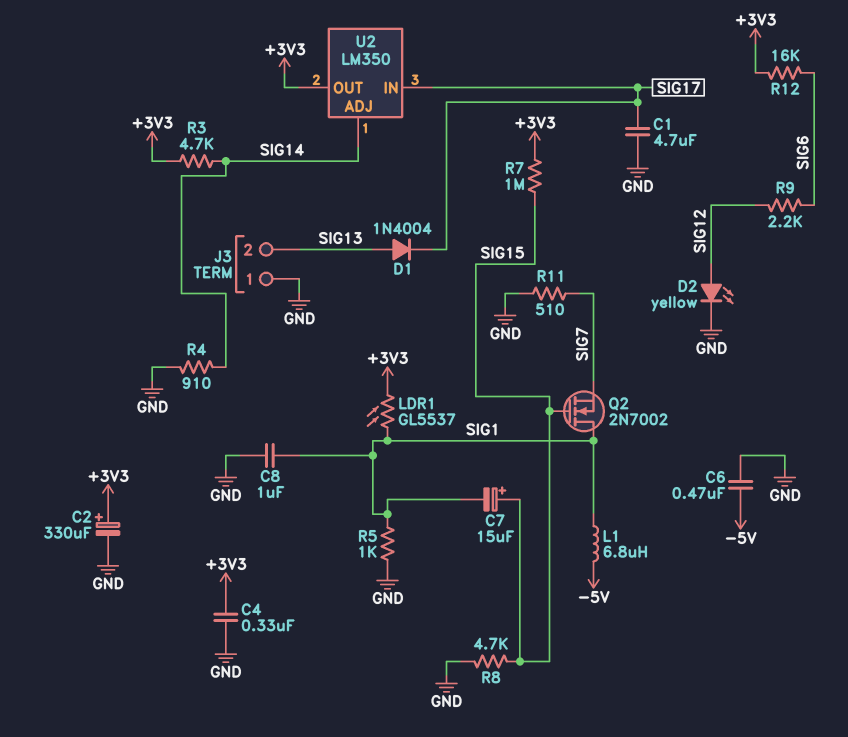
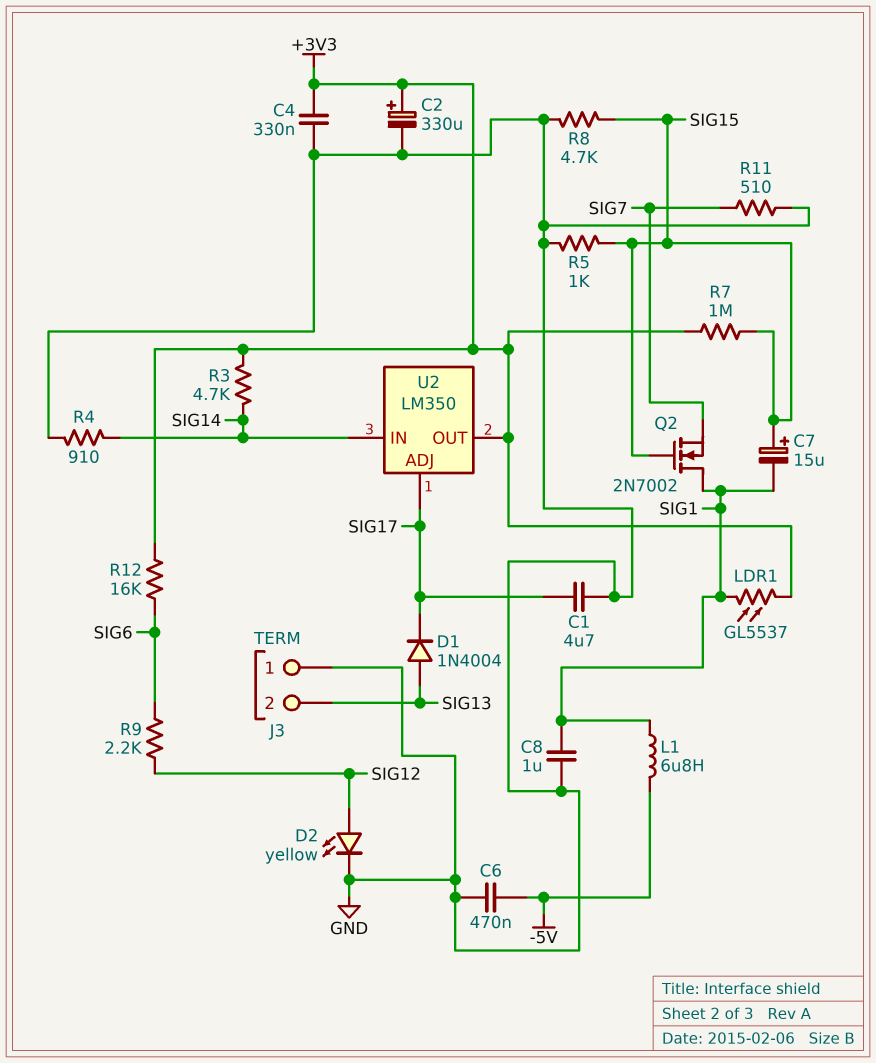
R5: 1k (GND, SIG1) -> 1k (GND, SIG15)
U2 pin ADJ: SIG14 -> SIG17
U2 pin IN: SIG17 -> SIG14

